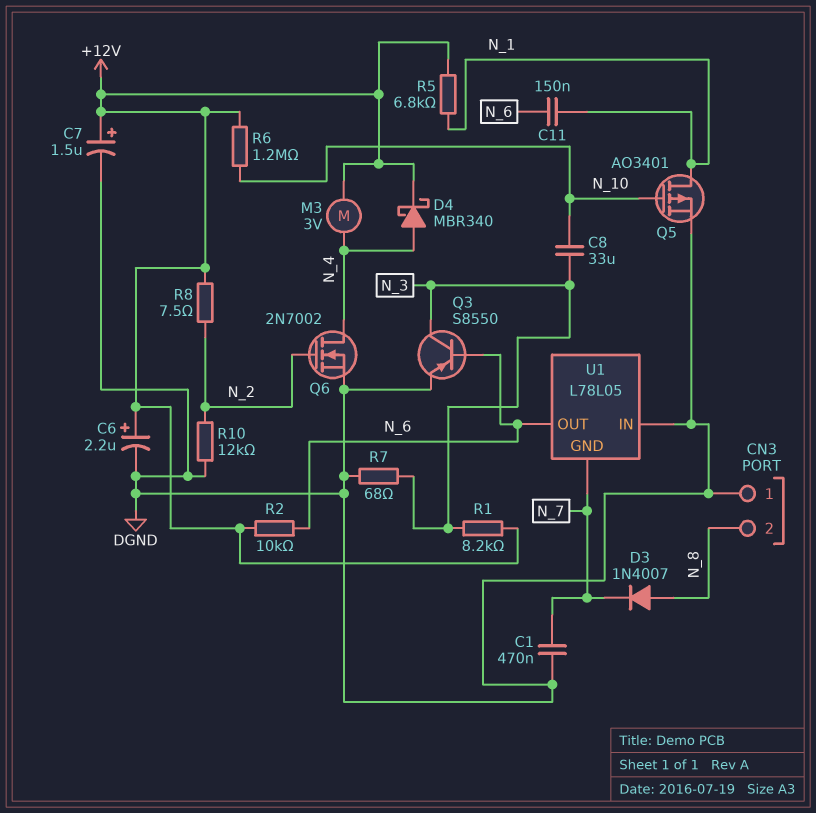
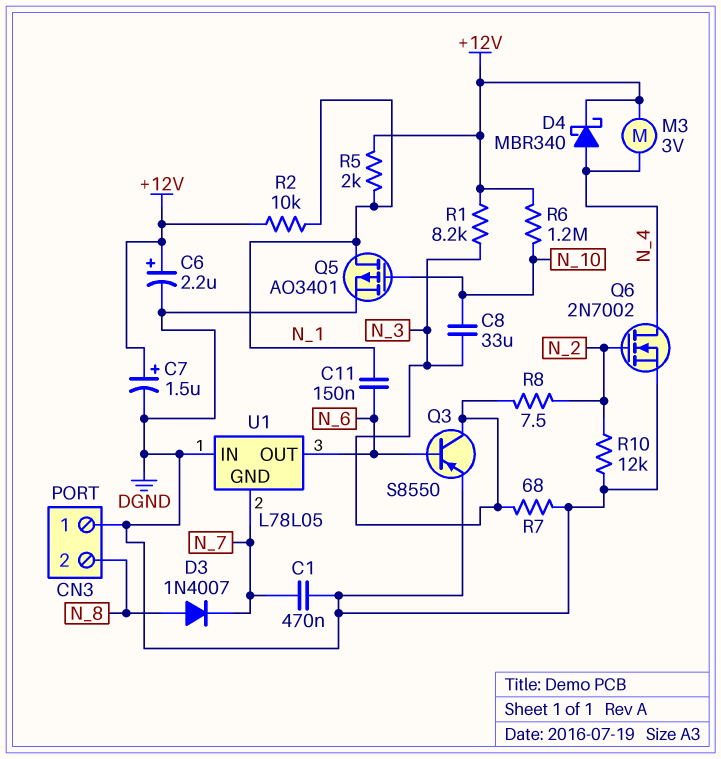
R2: 10k (+12V, N_6) -> 10k (+12V, N_1)
R5: 6.8k (+12V, N_1) -> 2k (+12V, N_1)
R8: 7.5 (+12V, N_2) -> 7.5 (N_2, N_3)

